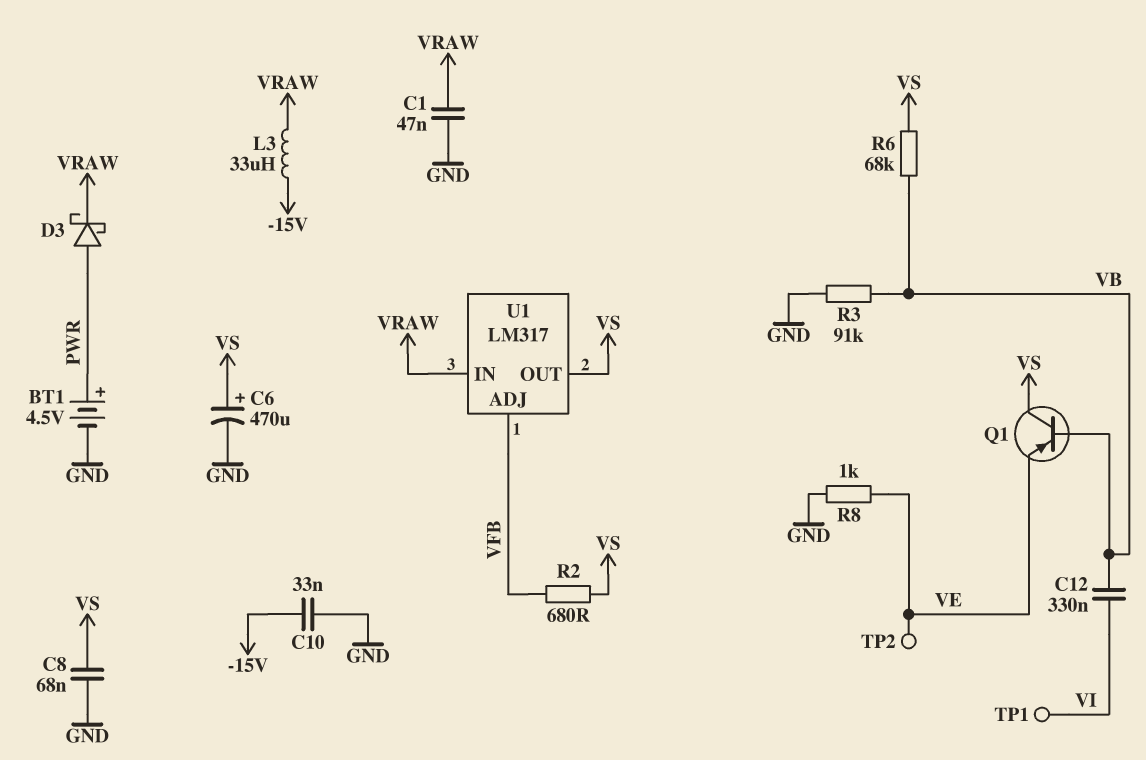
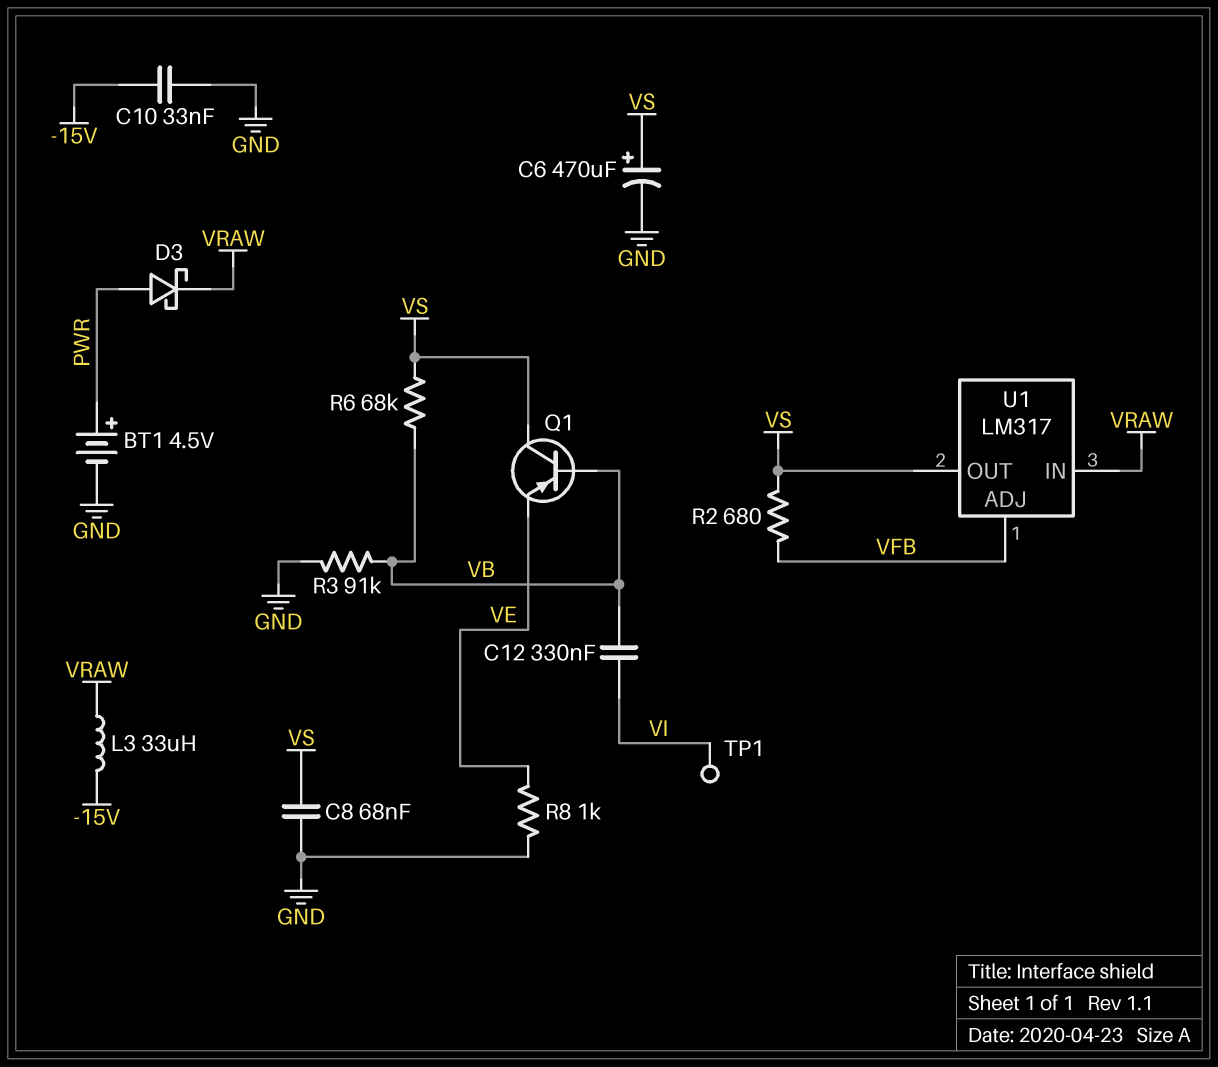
C1: 47nF (GND, VRAW) -> none
TP2: test point (VE) -> none

